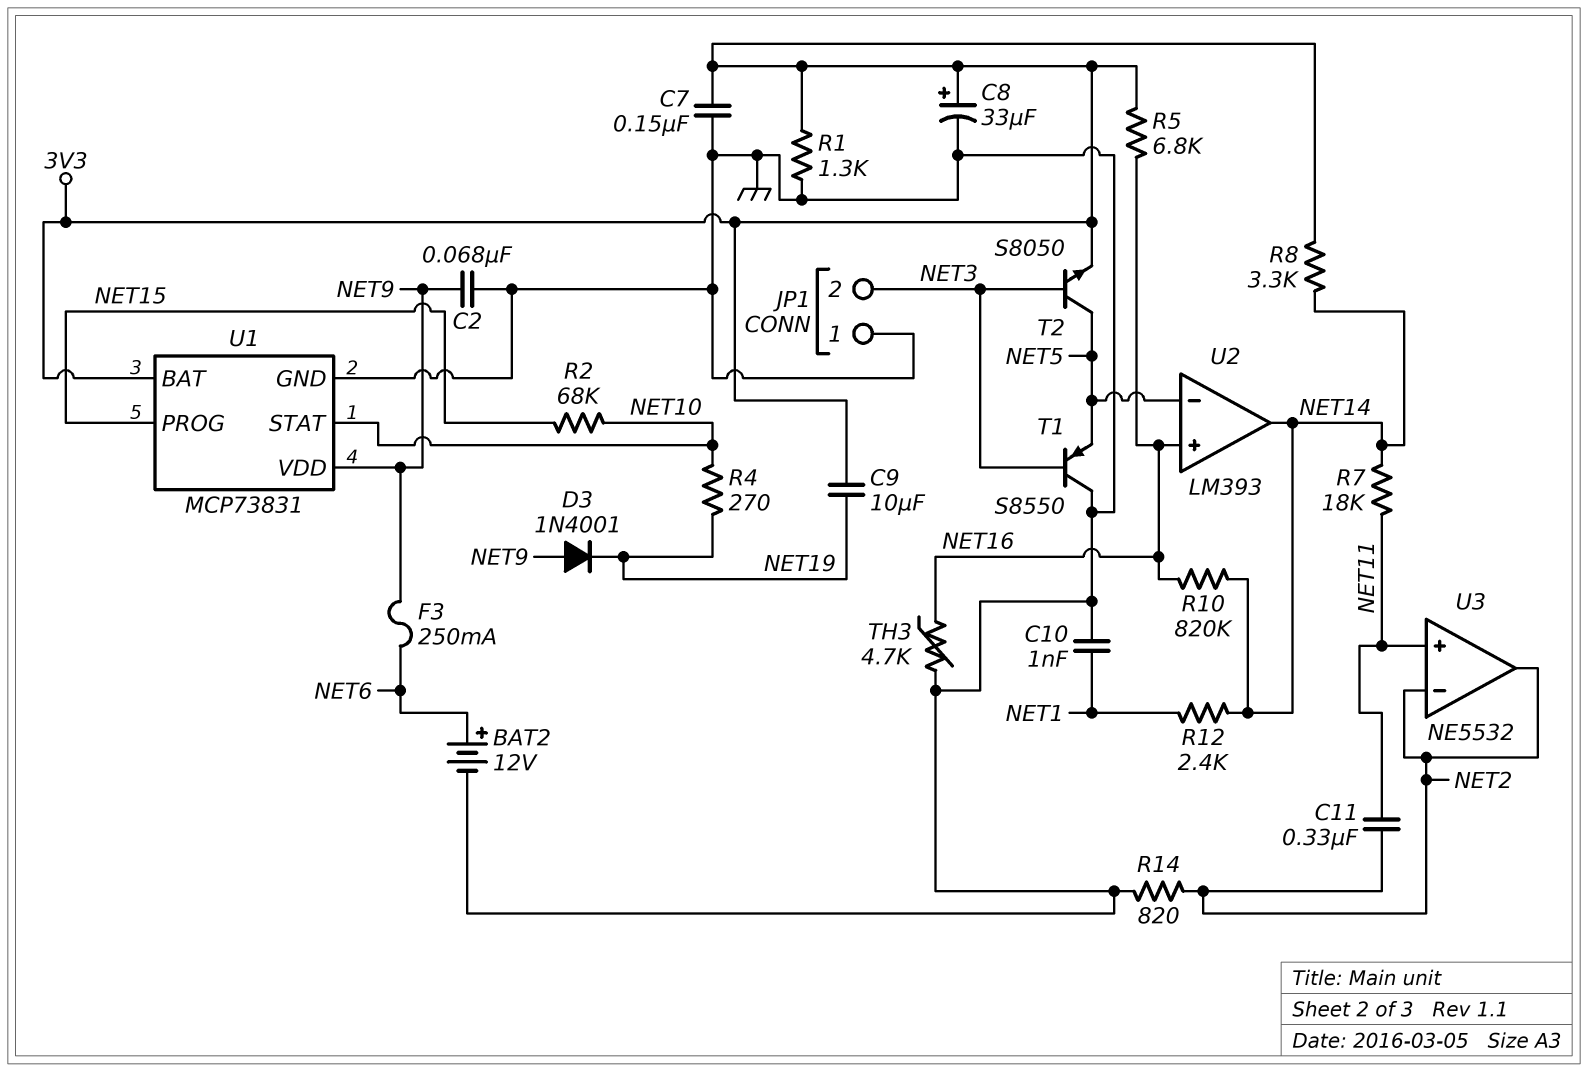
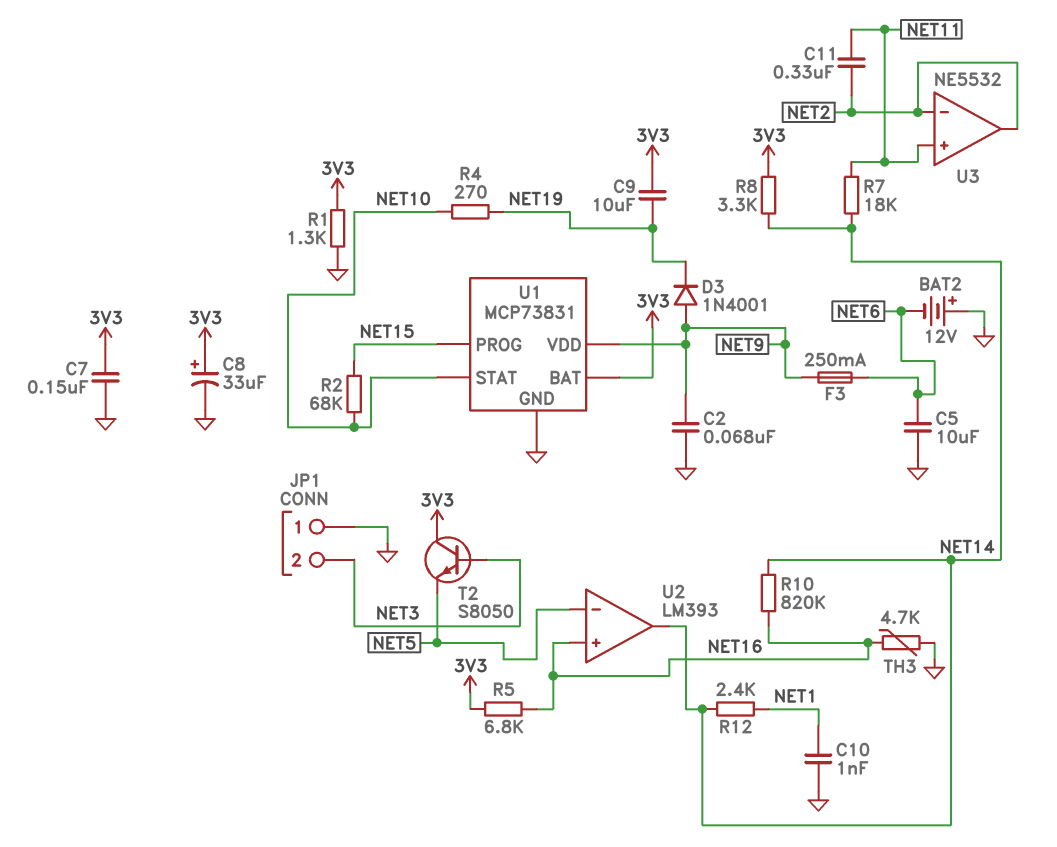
BAT2: 12V (plus NET6, minus GND) -> 12V (plus GND, minus NET6)
C5: none -> 10uF (GND, NET6)
R14: 820 (GND, NET2) -> none
T1: PNP S8550 (B NET3, C GND, E NET5) -> none
T2: NPN S8050 (B NET3, C NET5, E 3V3) -> NPN S8050 (B NET3, C 3V3, E NET5)

